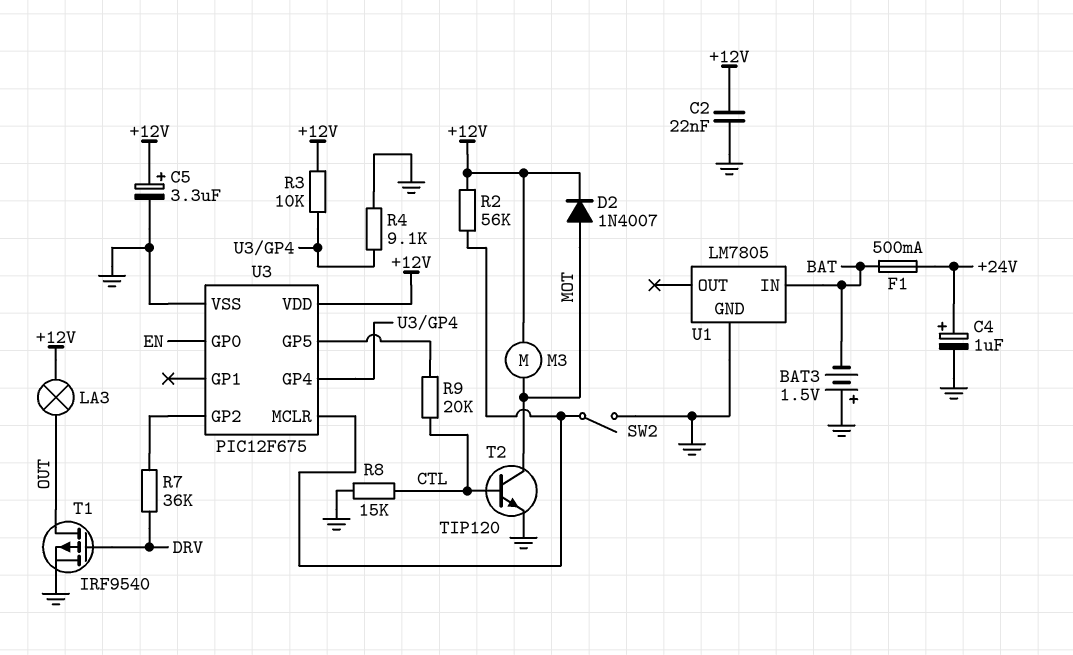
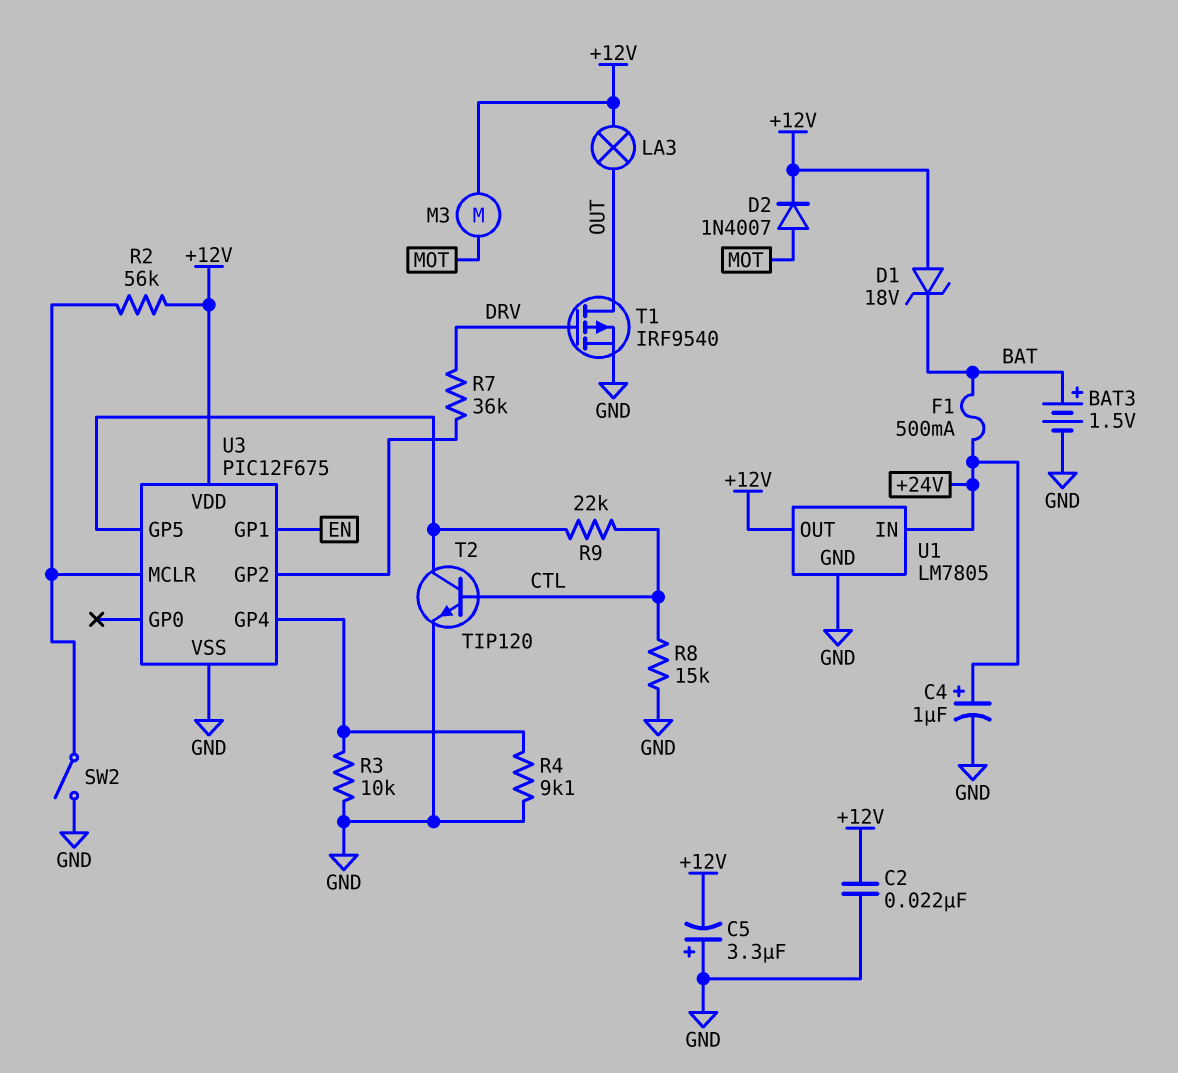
BAT3: 1.5V (plus GND, minus BAT) -> 1.5V (plus BAT, minus GND)
C5: 3.3uF (plus +12V, minus GND) -> 3.3uF (plus GND, minus +12V)
D1: none -> zener 18V (A +12V, K BAT)
R3: 10k (+12V, U3/GP4) -> 10k (GND, U3/GP4)
R9: 20k (CTL, U3/GP5) -> 22k (CTL, U3/GP5)
T2: NPN TIP120 (B CTL, C MOT, E GND) -> NPN TIP120 (B CTL, C U3/GP5, E GND)
U1 pin IN: BAT -> +24V
U1 pin OUT: none -> +12V
U3 pin GP0: EN -> none
U3 pin GP1: none -> EN

